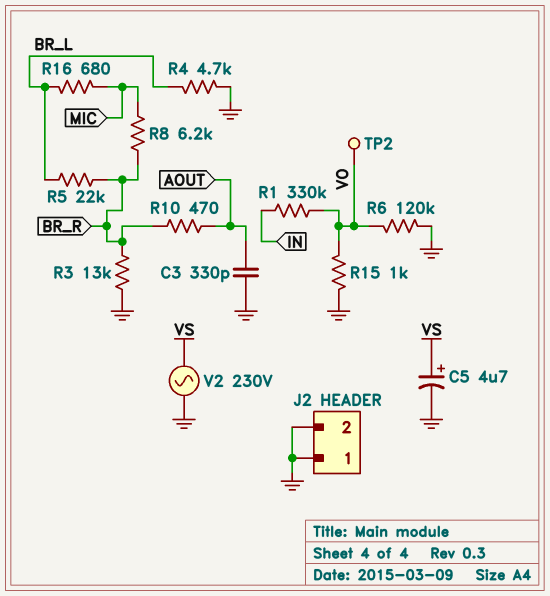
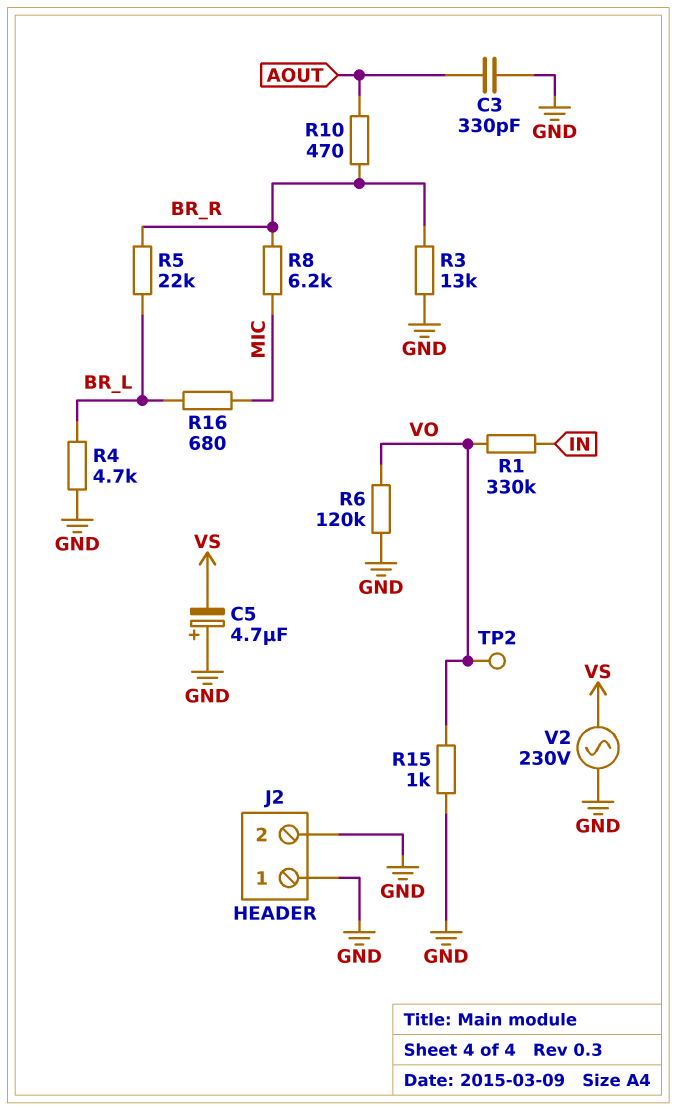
C5: 4.7uF (plus VS, minus GND) -> 4.7uF (plus GND, minus VS)

